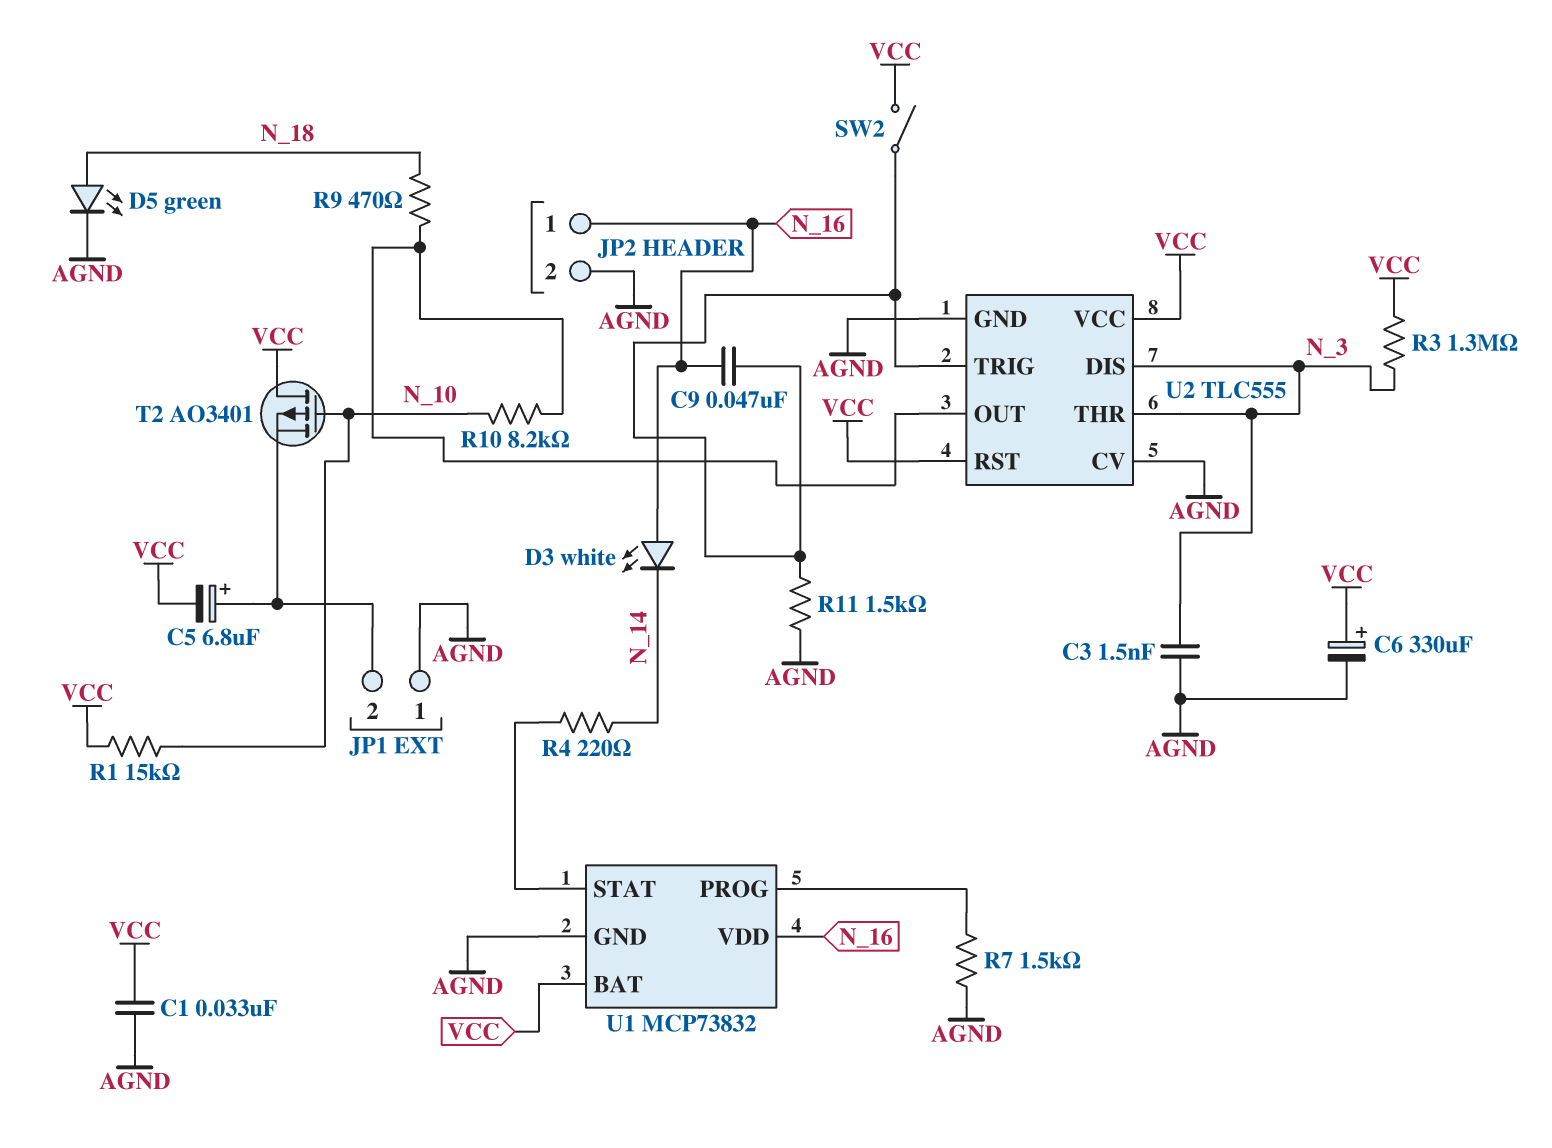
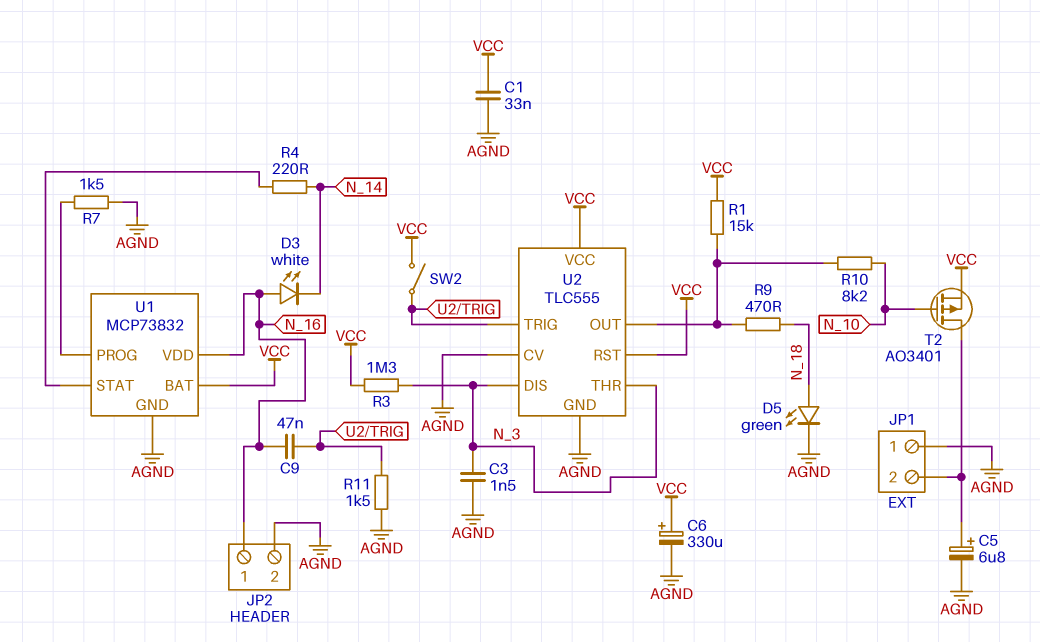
C5: 6.8uF (plus JP1/2, minus VCC) -> 6.8uF (plus JP1/2, minus AGND)
R1: 15k (N_10, VCC) -> 15k (U2/OUT, VCC)
T2: PMOS AO3401 (G N_10, D VCC, S JP1/2) -> PMOS AO3401 (G N_10, D JP1/2, S VCC)

